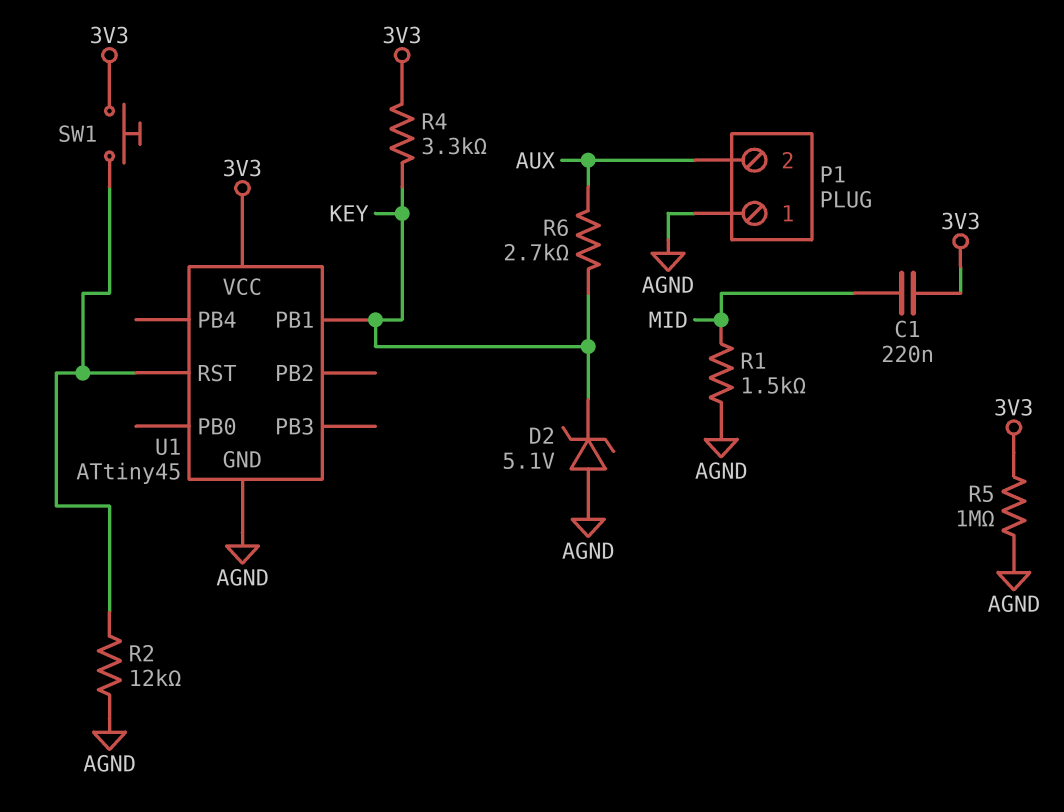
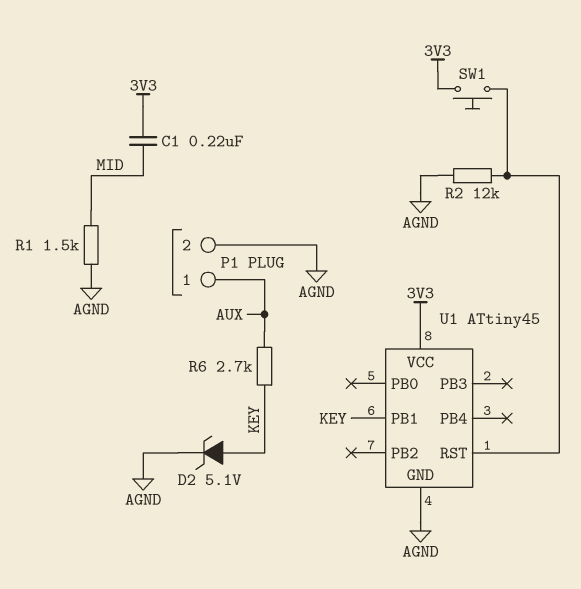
D2: zener 5.1V (A AGND, K KEY) -> zener 5.1V (A KEY, K AGND)
P1 pin 1: AGND -> AUX
P1 pin 2: AUX -> AGND
R4: 3.3k (3V3, KEY) -> none
R5: 1M (3V3, AGND) -> none

